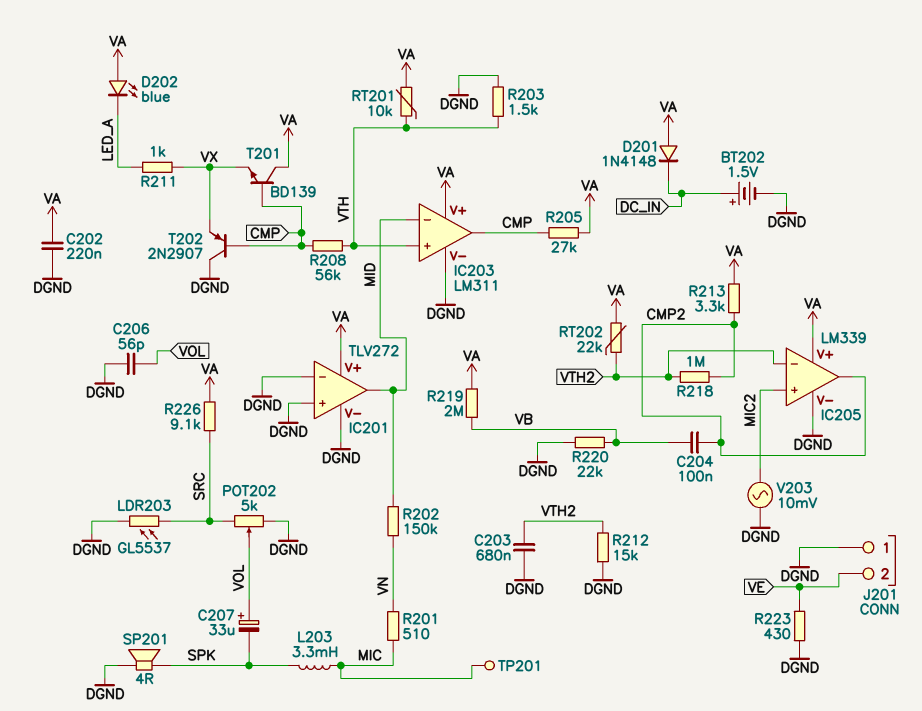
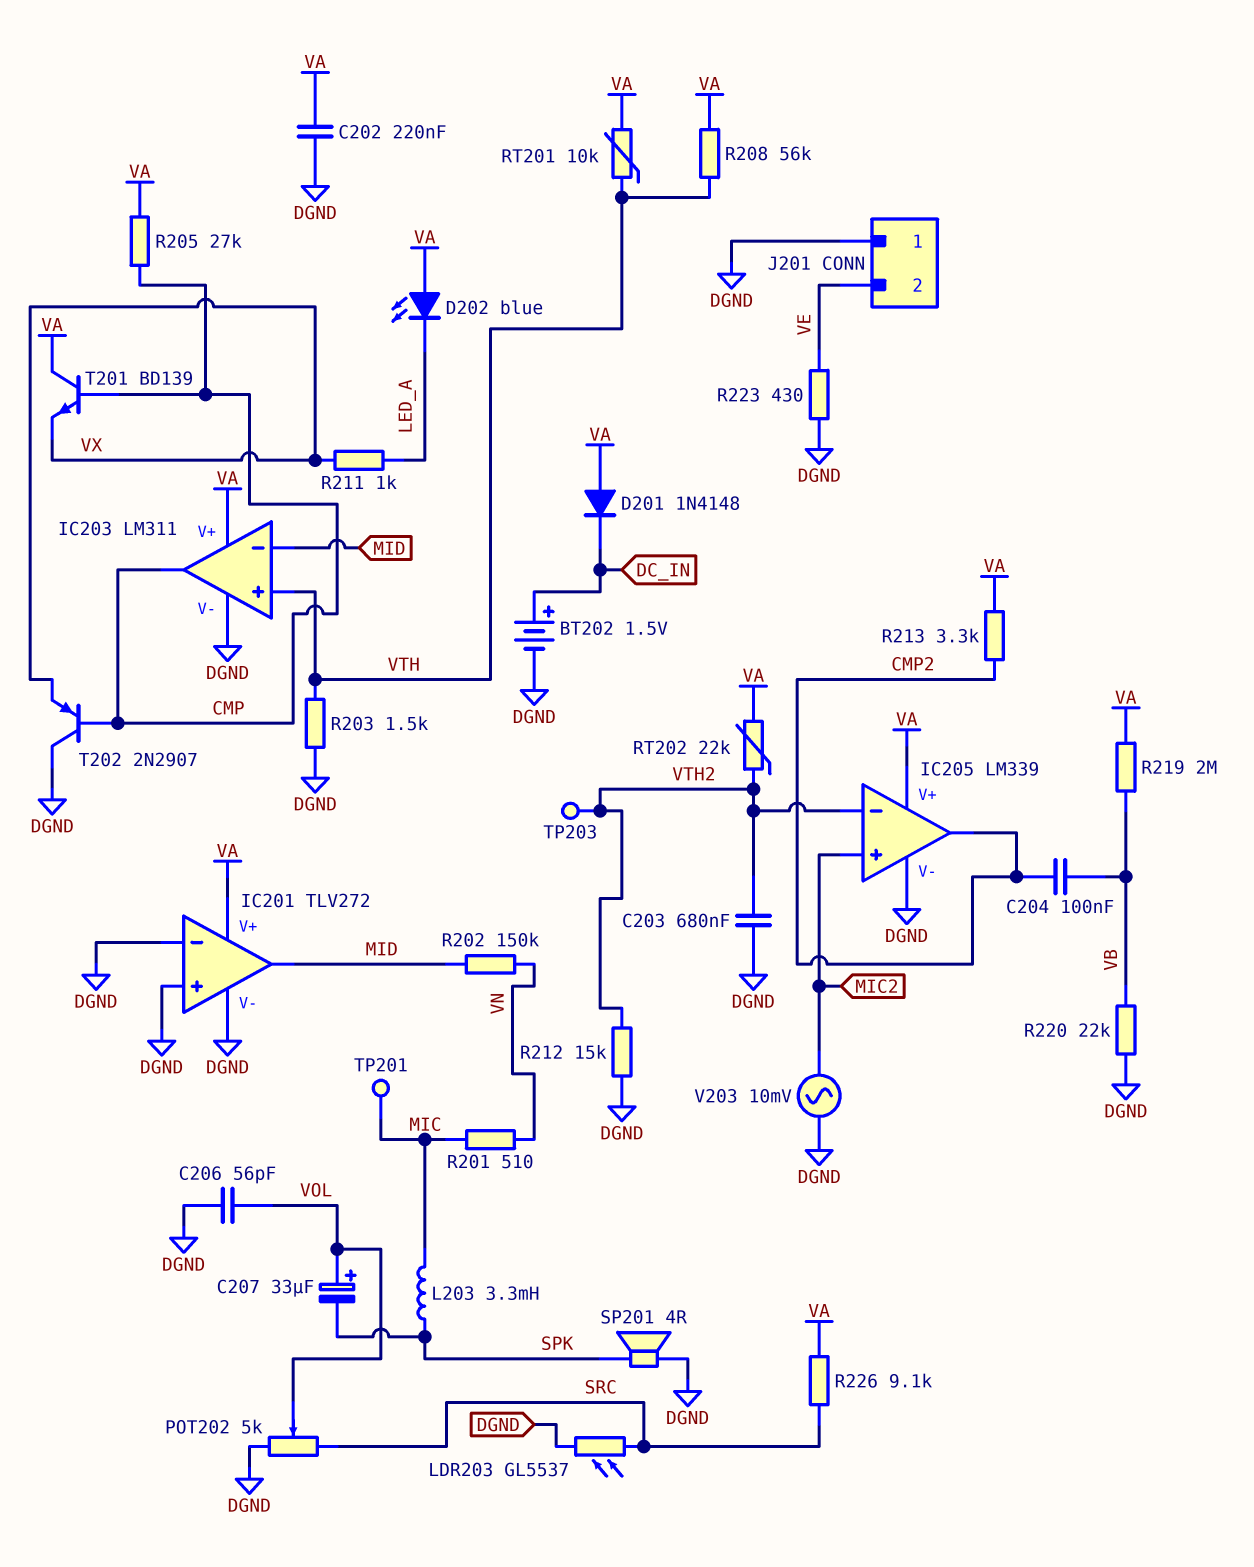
R208: 56k (CMP, VTH) -> 56k (VA, VTH)
R218: 1M (CMP2, VTH2) -> none
TP203: none -> test point (VTH2)

